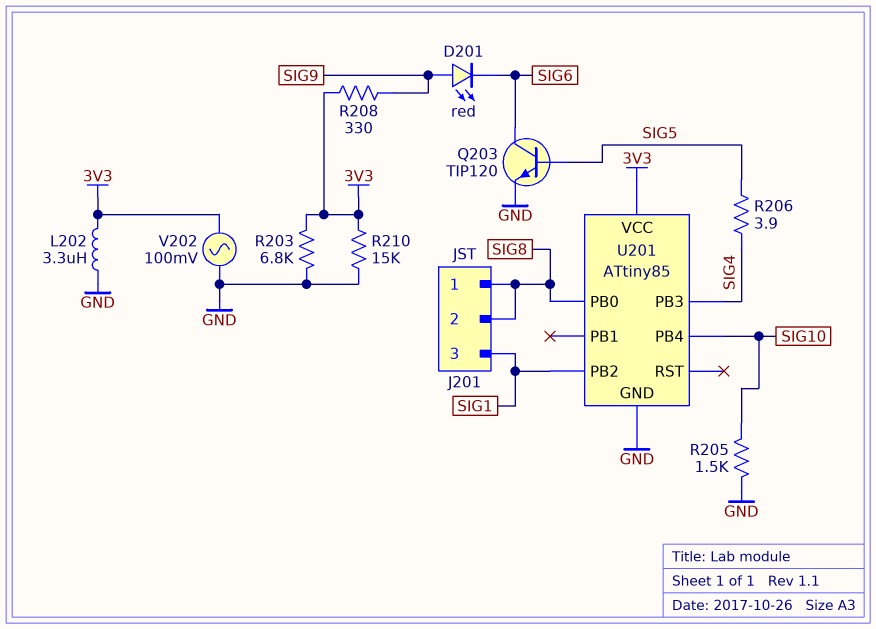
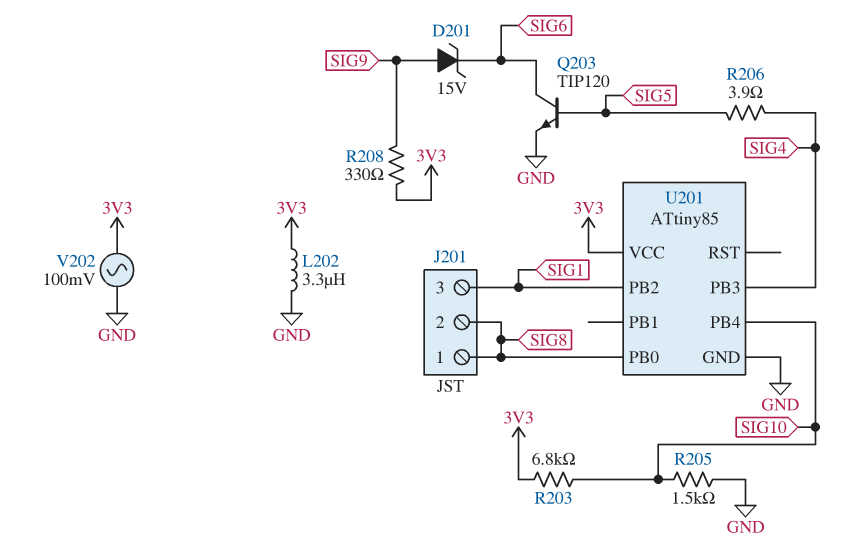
D201: LED red (A SIG9, K SIG6) -> zener 15V (A SIG9, K SIG6)
R203: 6.8k (3V3, GND) -> 6.8k (3V3, SIG10)
R210: 15k (3V3, GND) -> none

